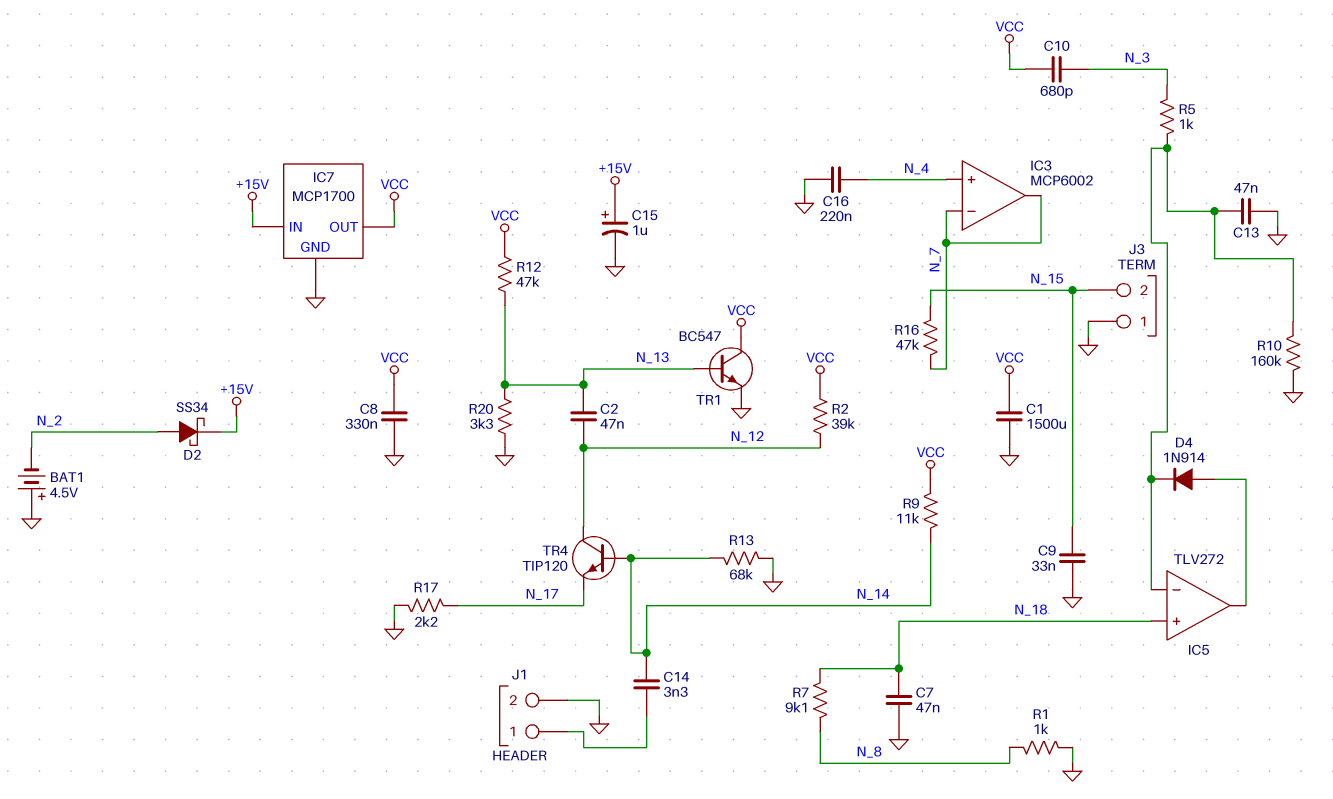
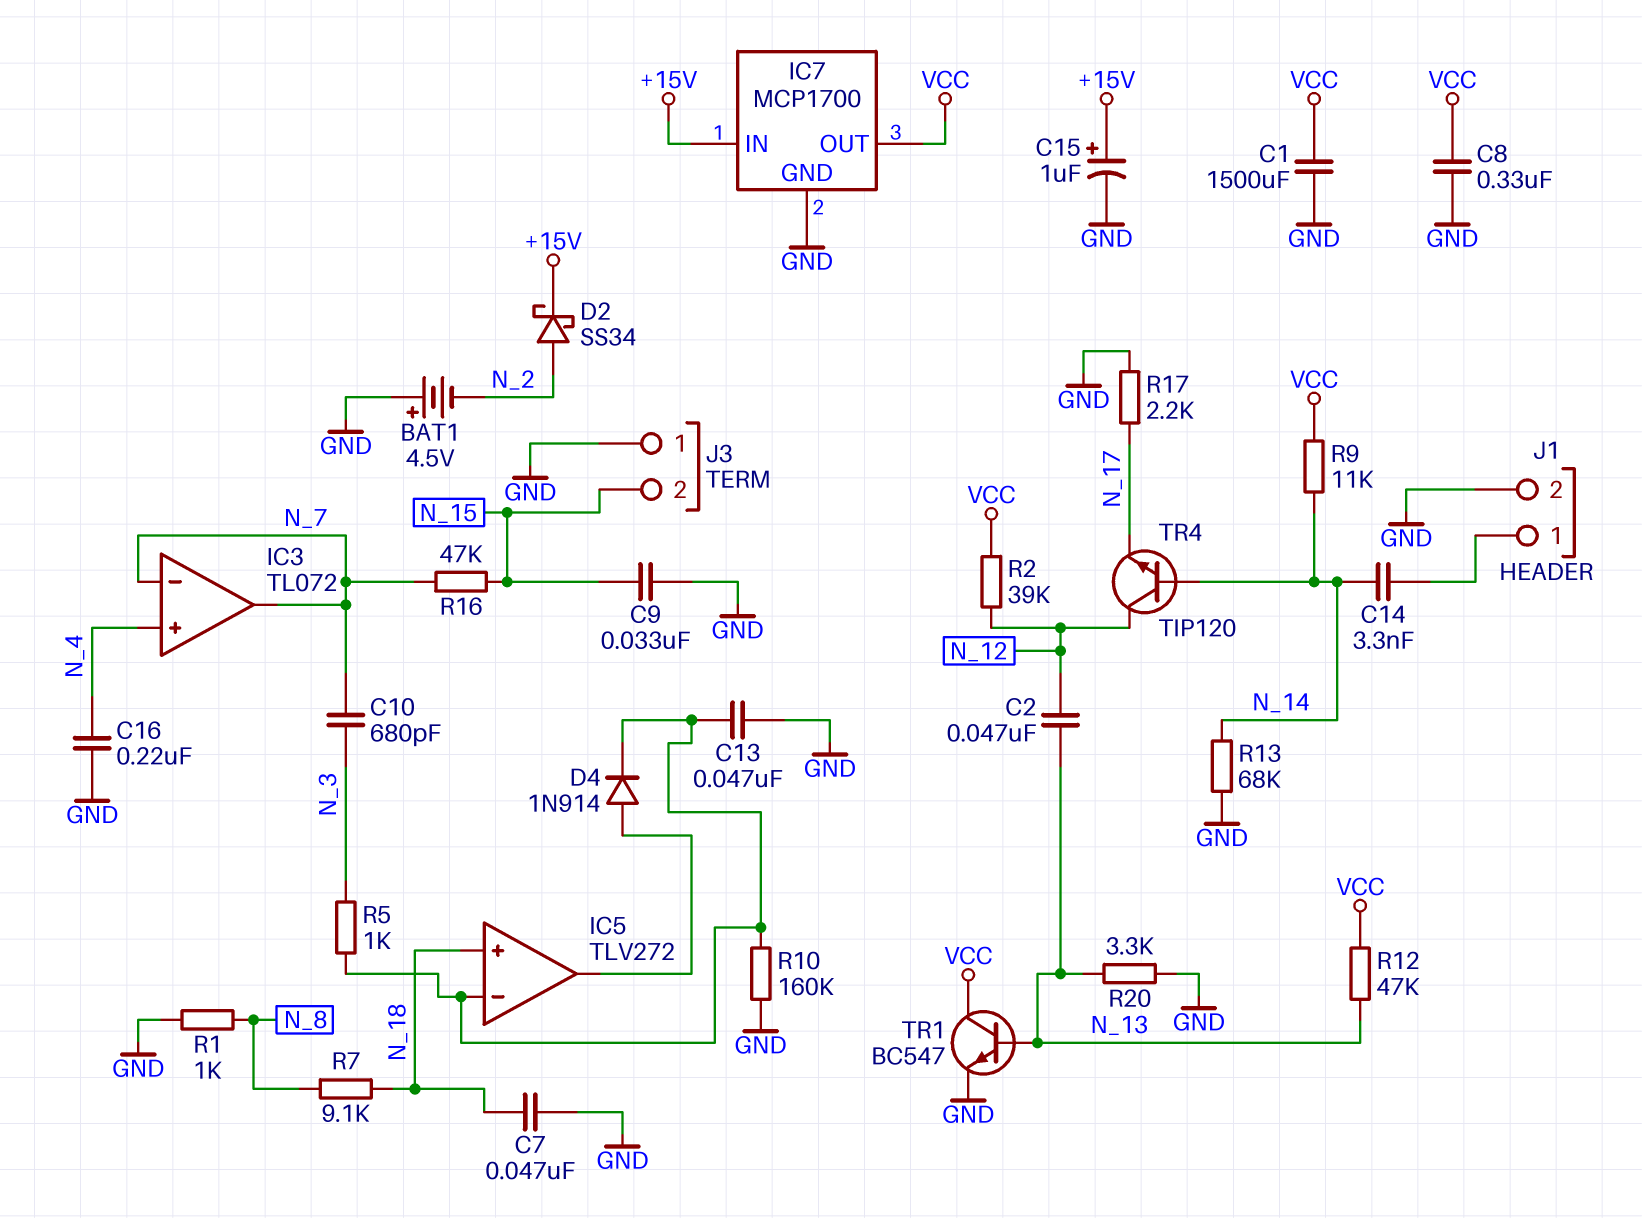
C10: 680pF (N_3, VCC) -> 680pF (N_3, N_7)
IC3: MCP6002 -> TL072

